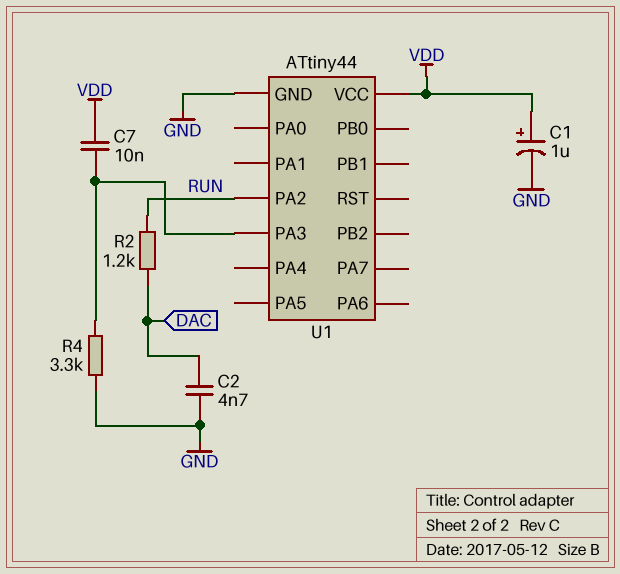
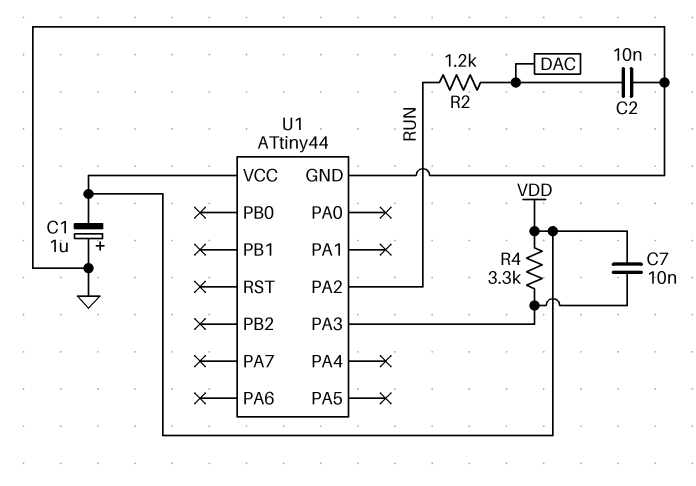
C1: 1uF (plus VDD, minus GND) -> 1uF (plus GND, minus VDD)
C2: 4.7nF (DAC, GND) -> 10nF (DAC, GND)
R4: 3.3k (GND, U1/PA3) -> 3.3k (U1/PA3, VDD)

